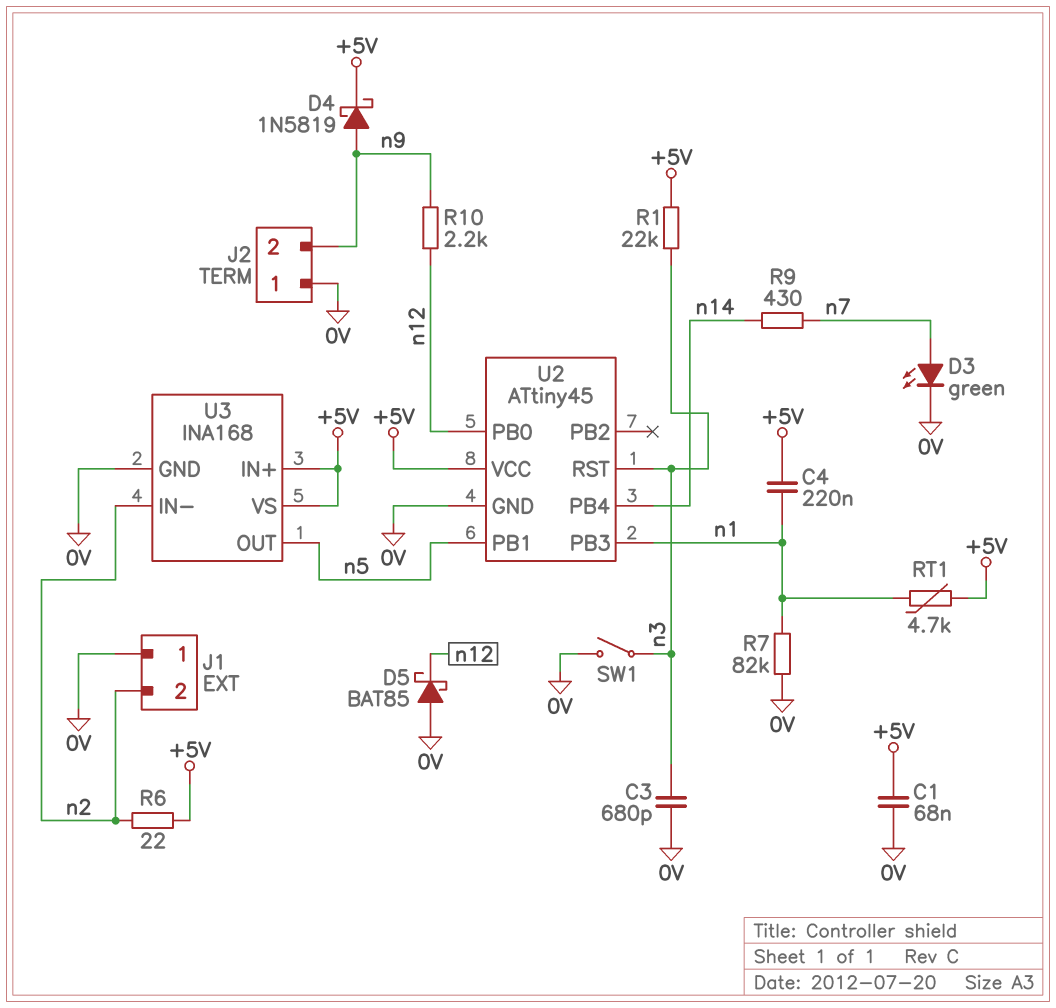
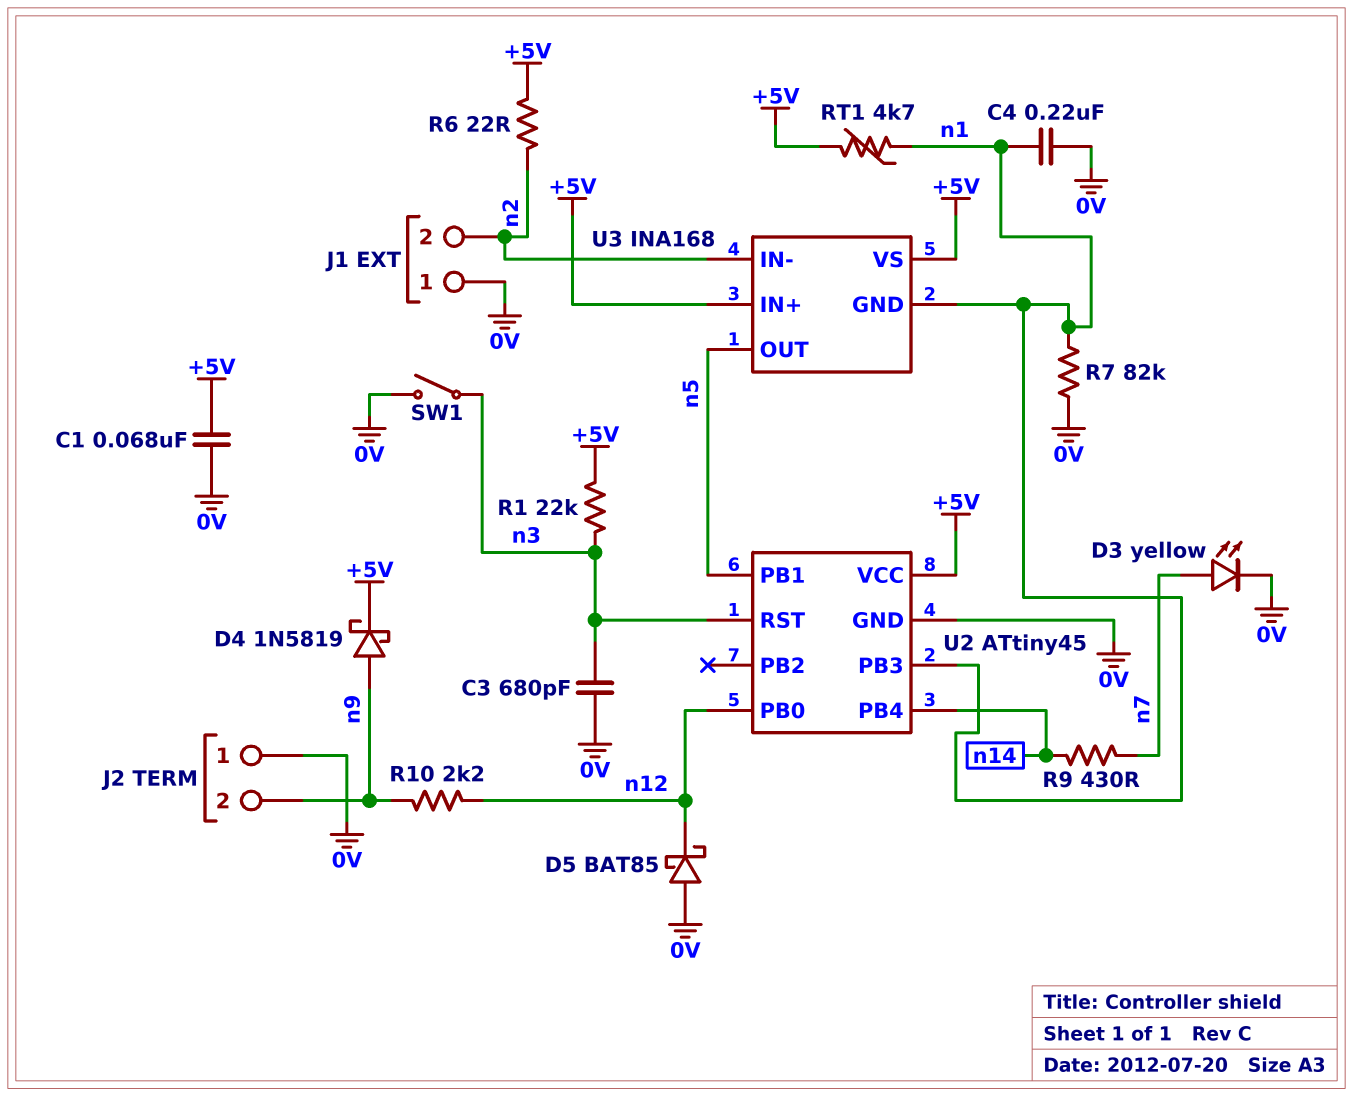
C4: 220nF (+5V, n1) -> 220nF (0V, n1)
D3: LED green (A n7, K 0V) -> LED yellow (A n7, K 0V)
U3 pin GND: 0V -> n1

